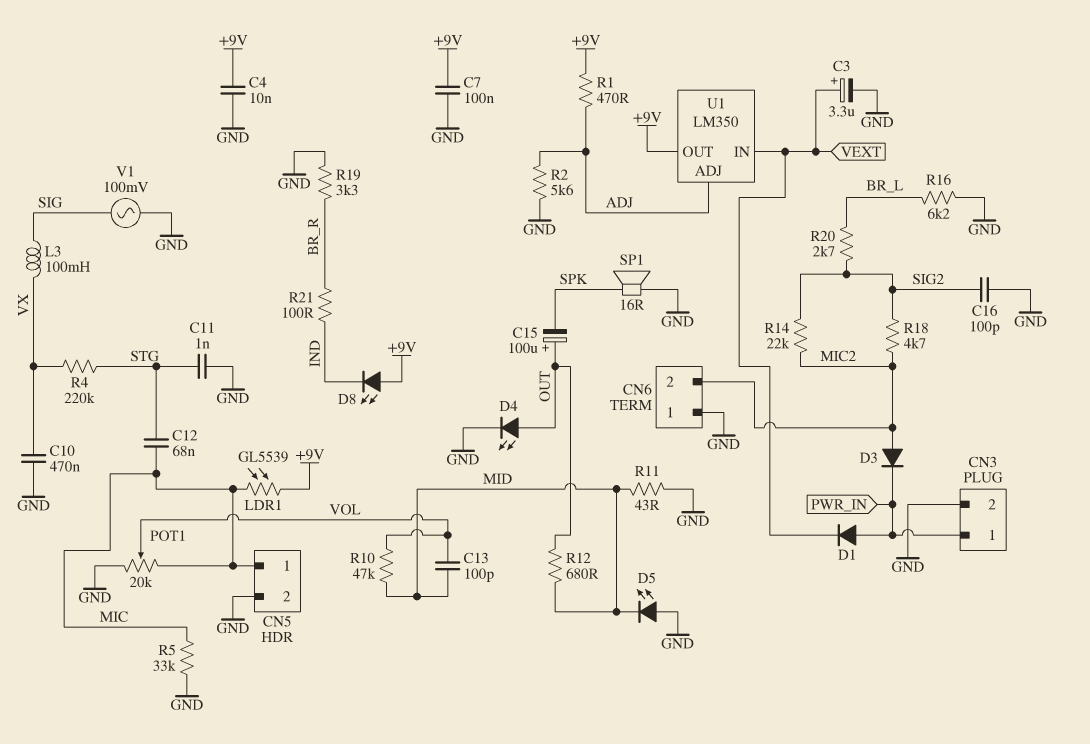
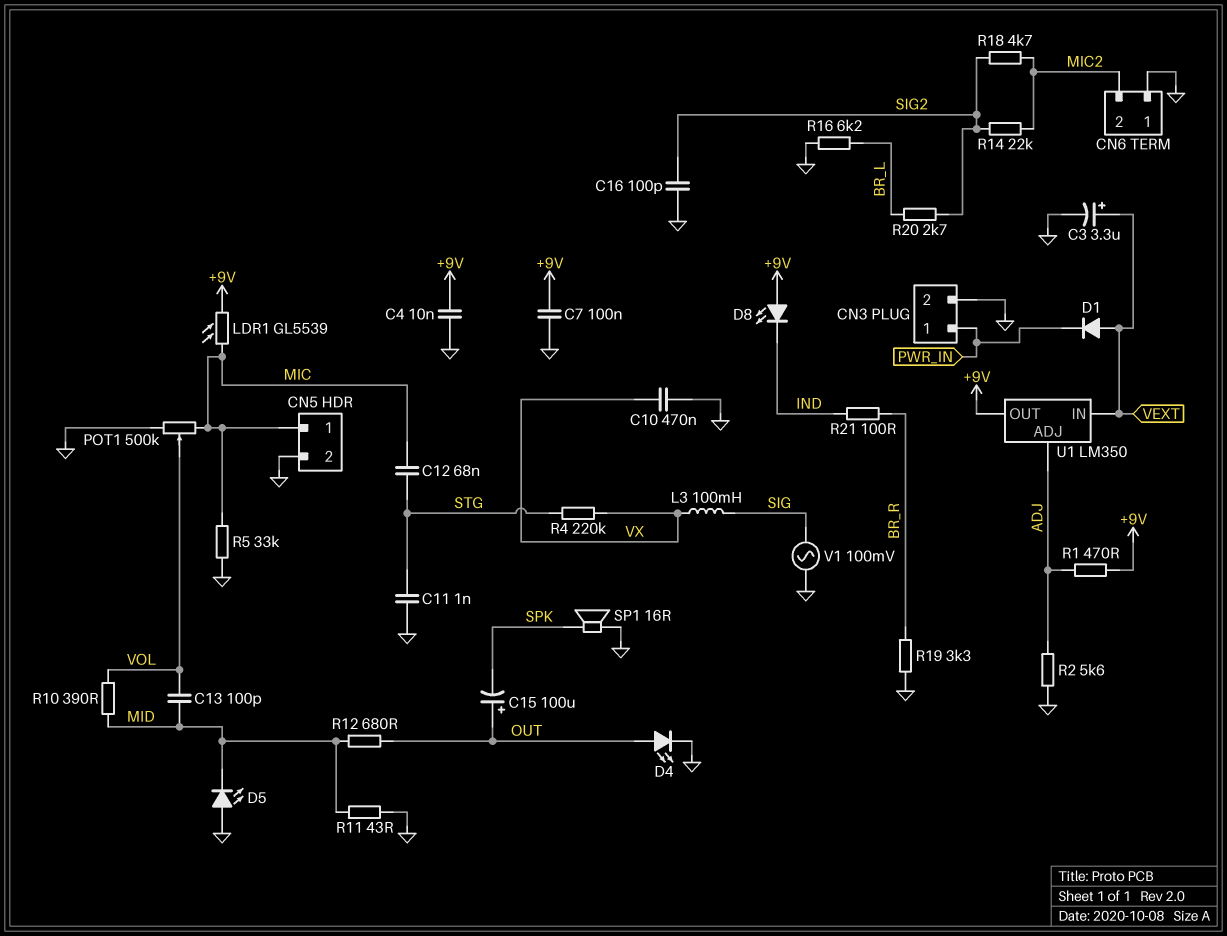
D1: diode (A PWR_IN, K VEXT) -> diode (A VEXT, K PWR_IN)
D3: diode (A MIC2, K PWR_IN) -> none
POT1: 20k (GND, MIC, wiper VOL) -> 500k (GND, MIC, wiper VOL)
R10: 47k (MID, VOL) -> 390 (MID, VOL)

